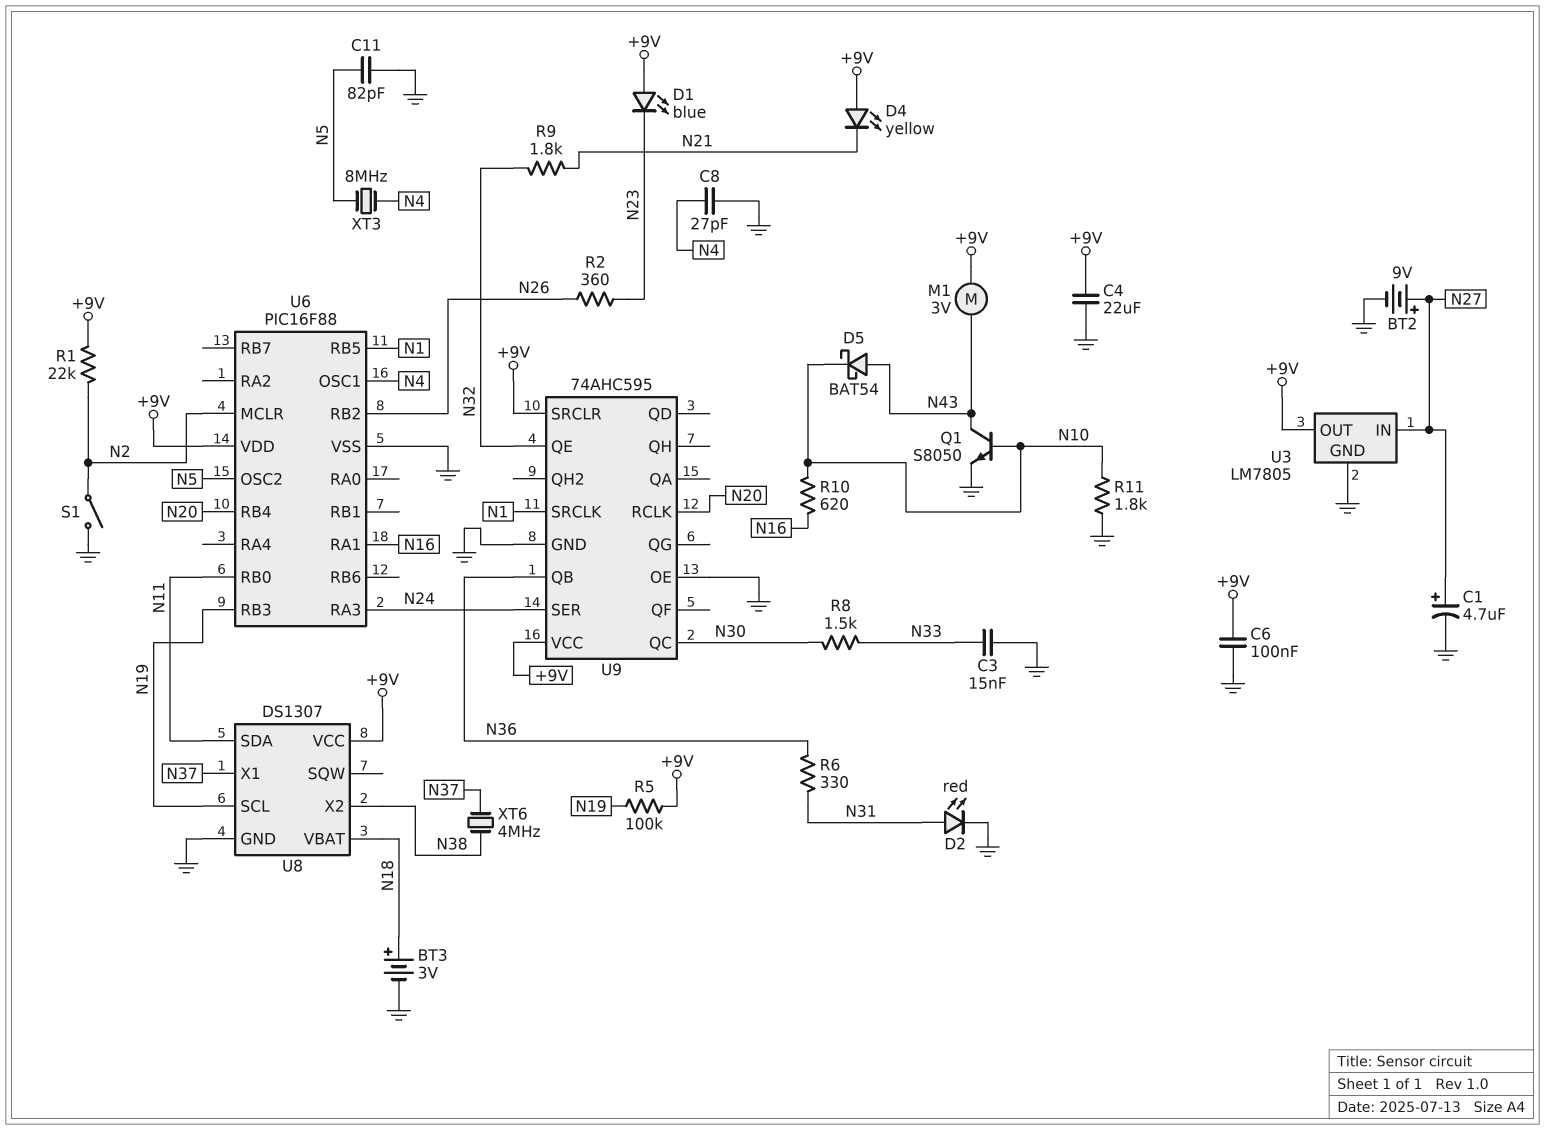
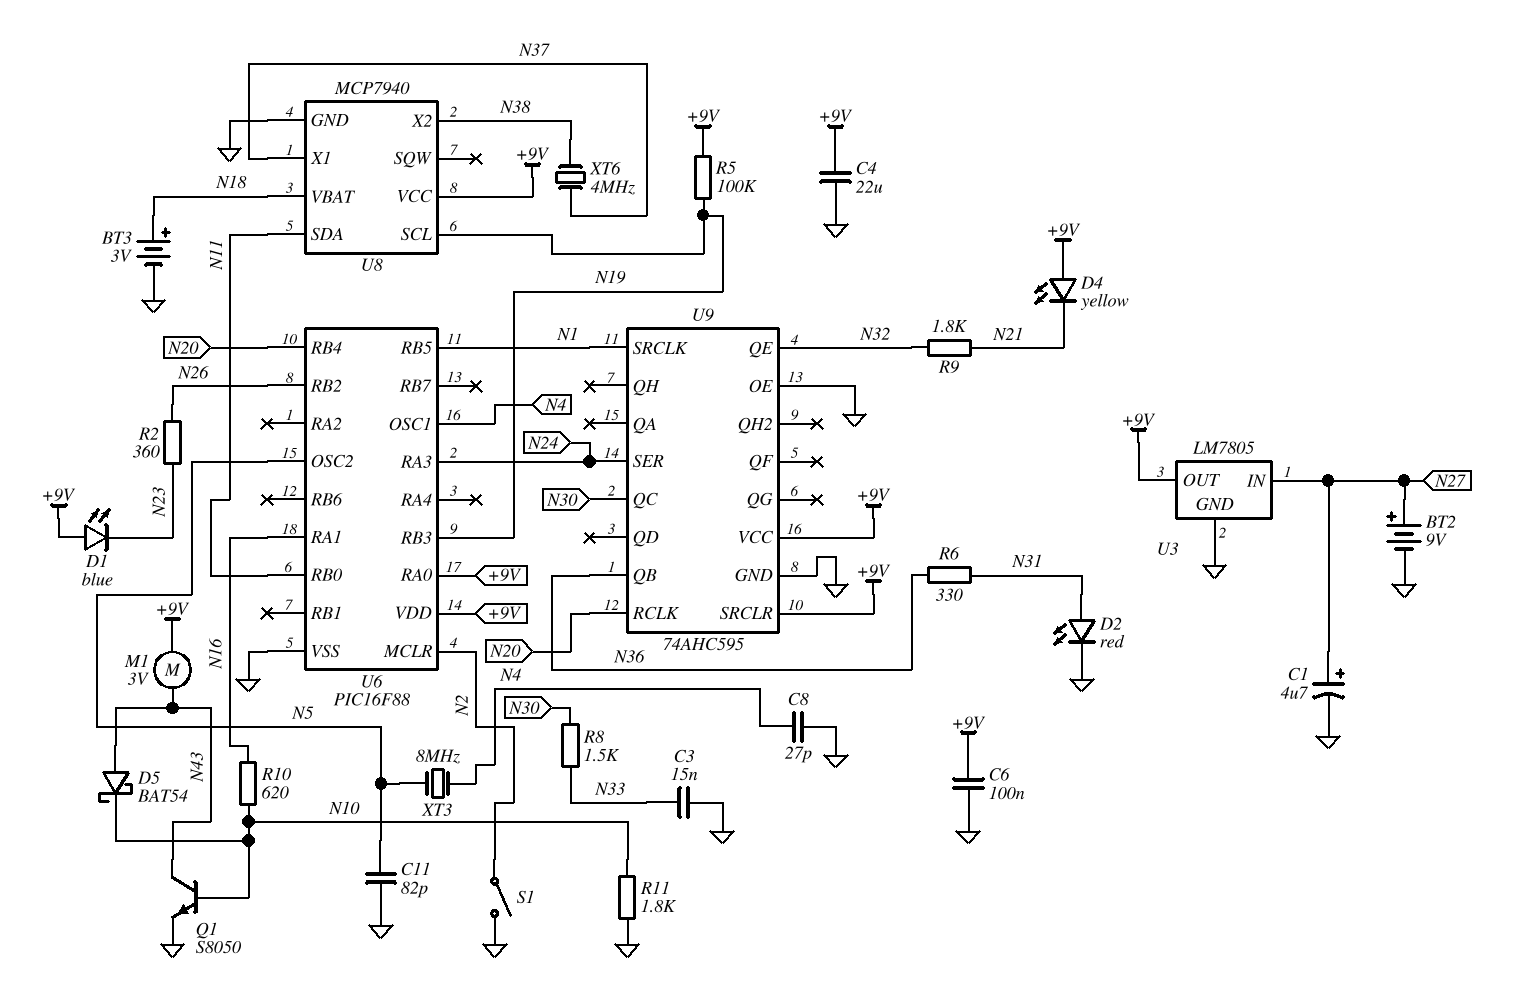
R1: 22k (+9V, N2) -> none
U6 pin RA0: none -> +9V
U8: DS1307 -> MCP7940

